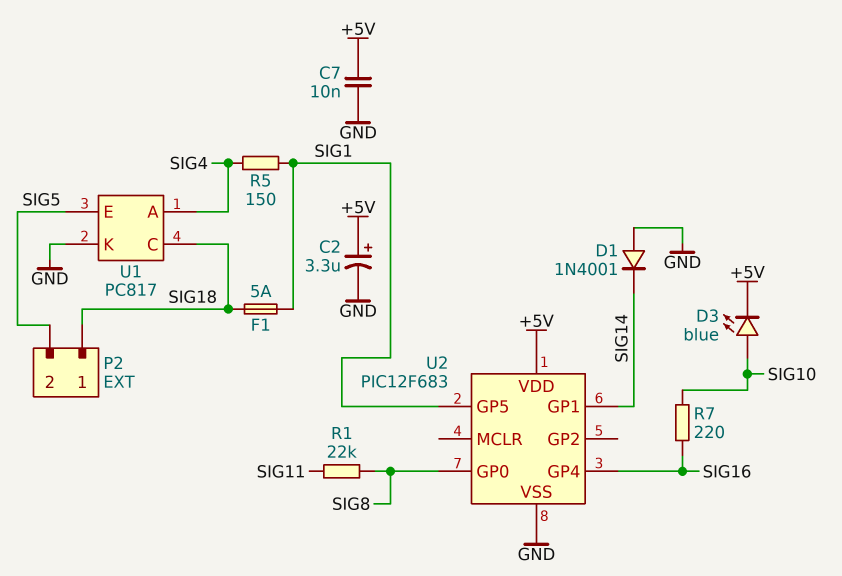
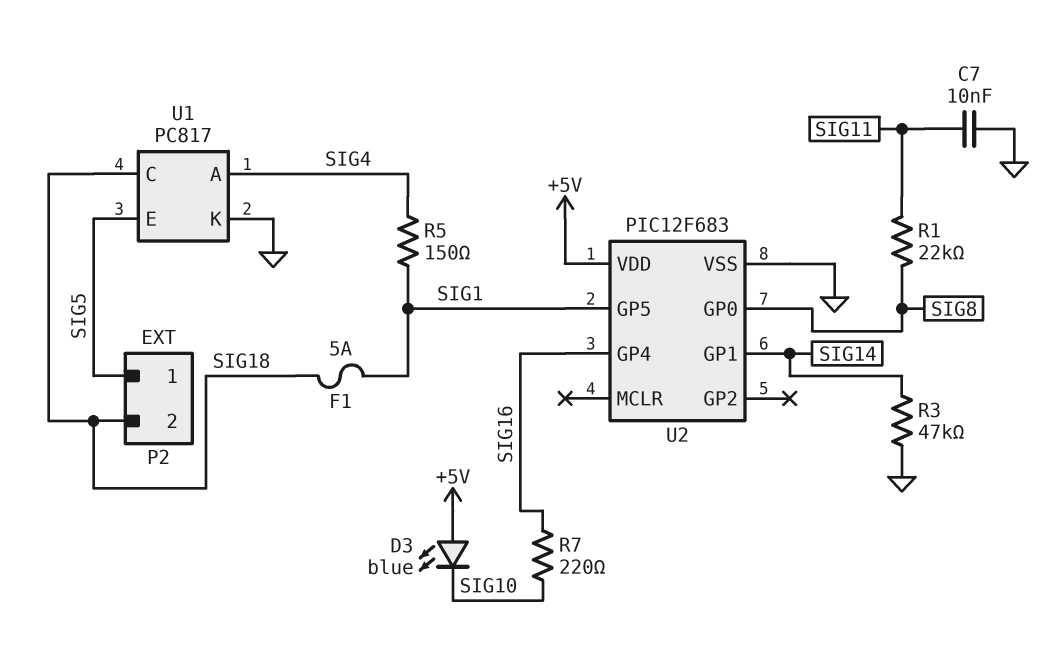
C2: 3.3uF (plus +5V, minus GND) -> none
C7: 10nF (+5V, GND) -> 10nF (GND, SIG11)
D1: diode 1N4001 (A GND, K SIG14) -> none
D3: LED blue (A SIG10, K +5V) -> LED blue (A +5V, K SIG10)
P2 pin 1: SIG18 -> SIG5
P2 pin 2: SIG5 -> SIG18
R3: none -> 47k (GND, SIG14)

